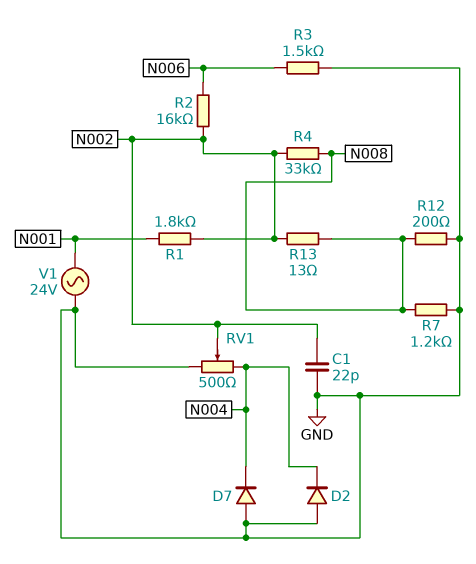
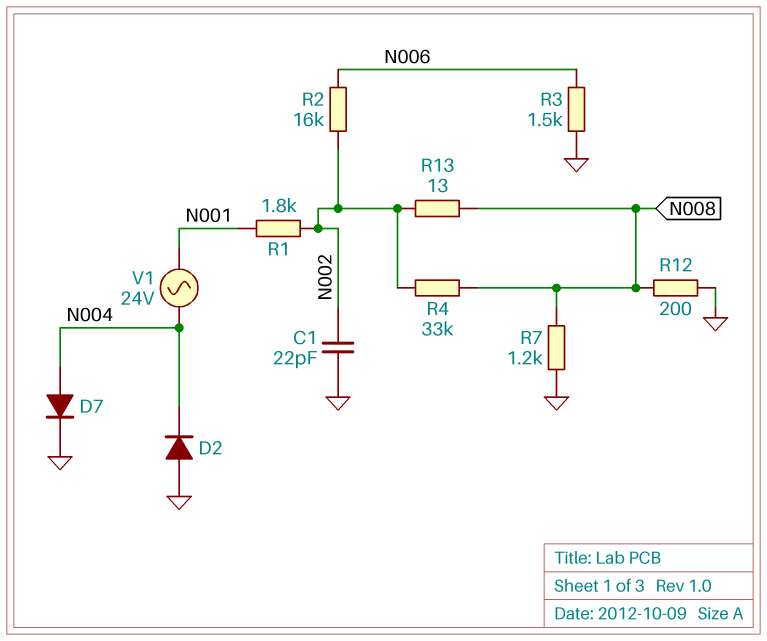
D7: diode (A GND, K N004) -> diode (A N004, K GND)
RV1: 500 (GND, N004, wiper N002) -> none
V1: AC 24V (GND, N001) -> AC 24V (N001, N004)

